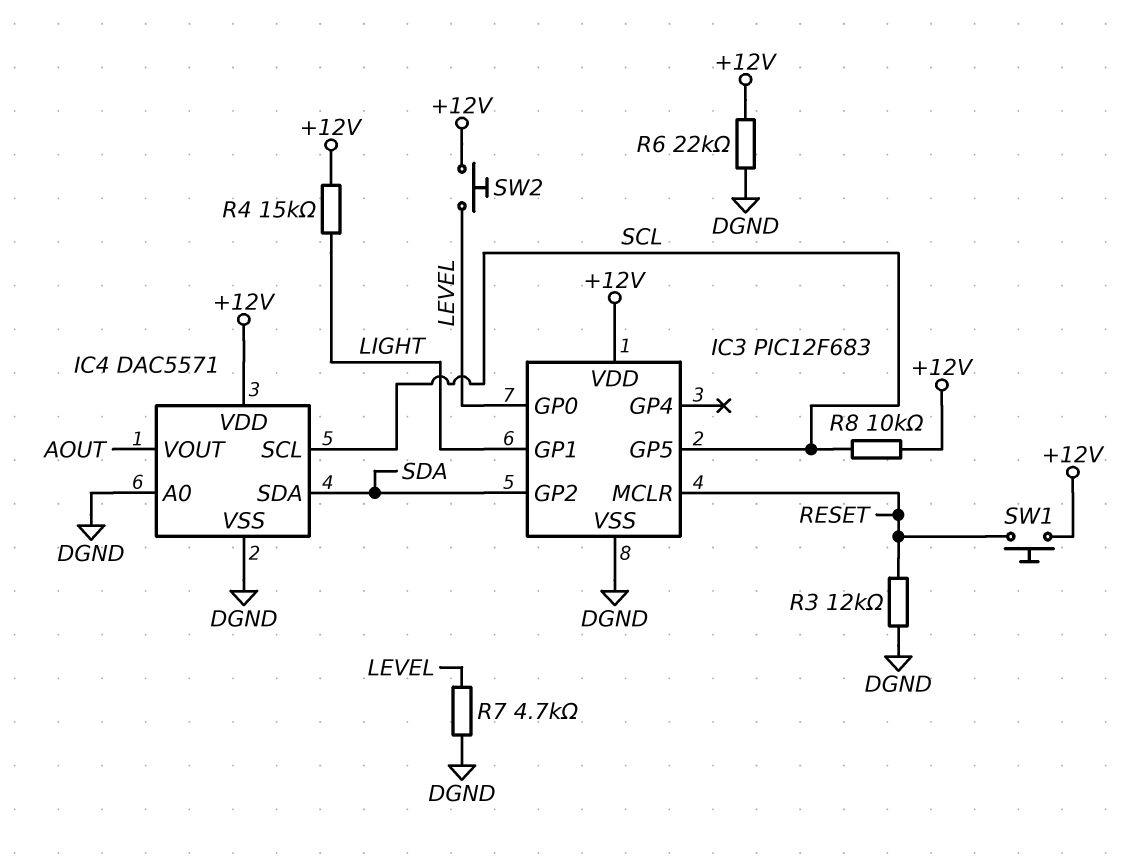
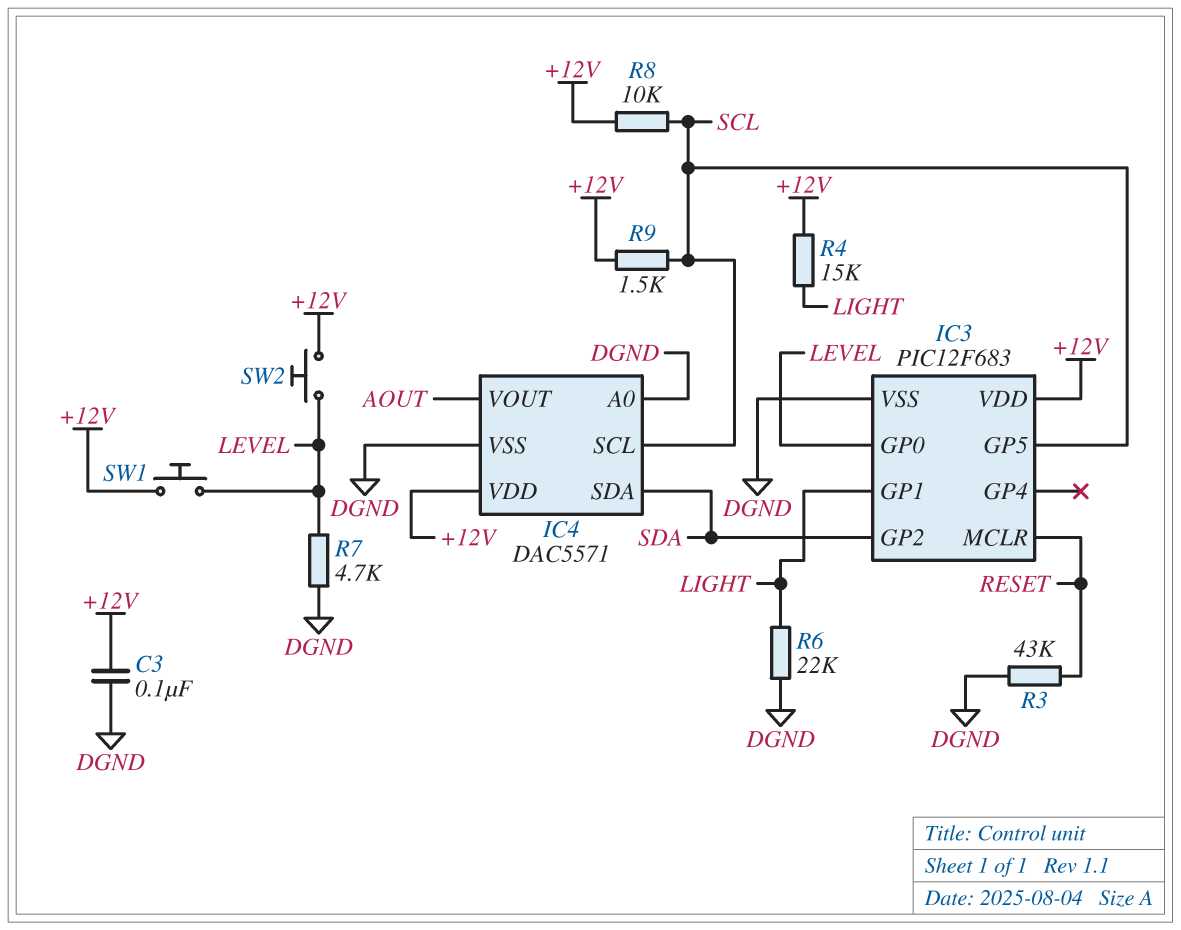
C3: none -> 100nF (+12V, DGND)
R3: 12k (DGND, RESET) -> 43k (DGND, RESET)
R6: 22k (+12V, DGND) -> 22k (DGND, LIGHT)
R9: none -> 1.5k (+12V, SCL)
SW1: button (+12V, RESET) -> button (+12V, LEVEL)

